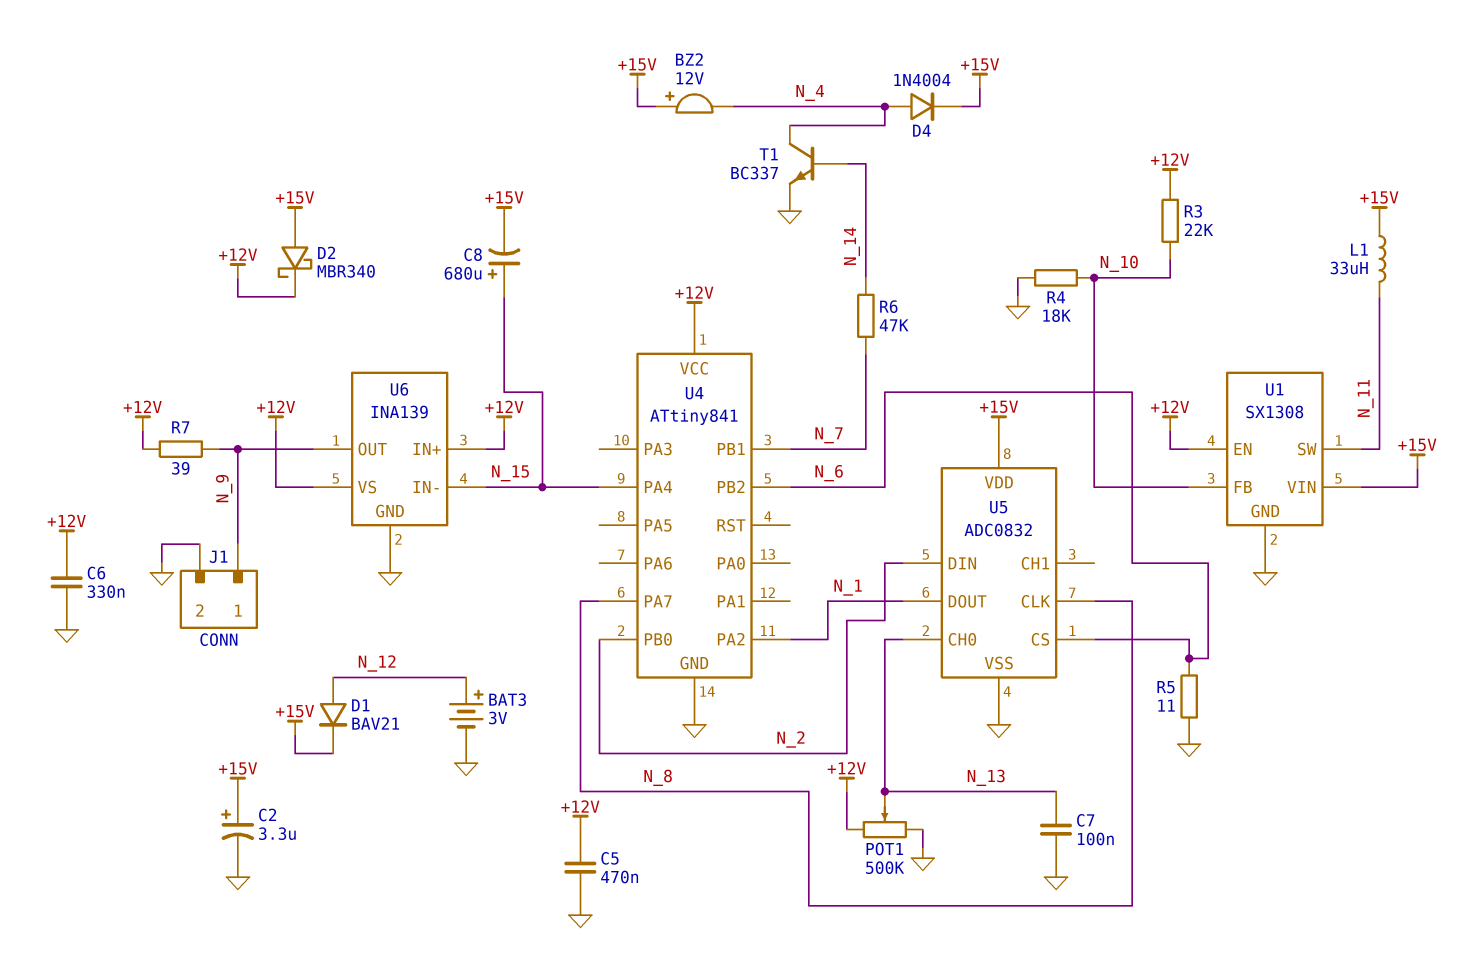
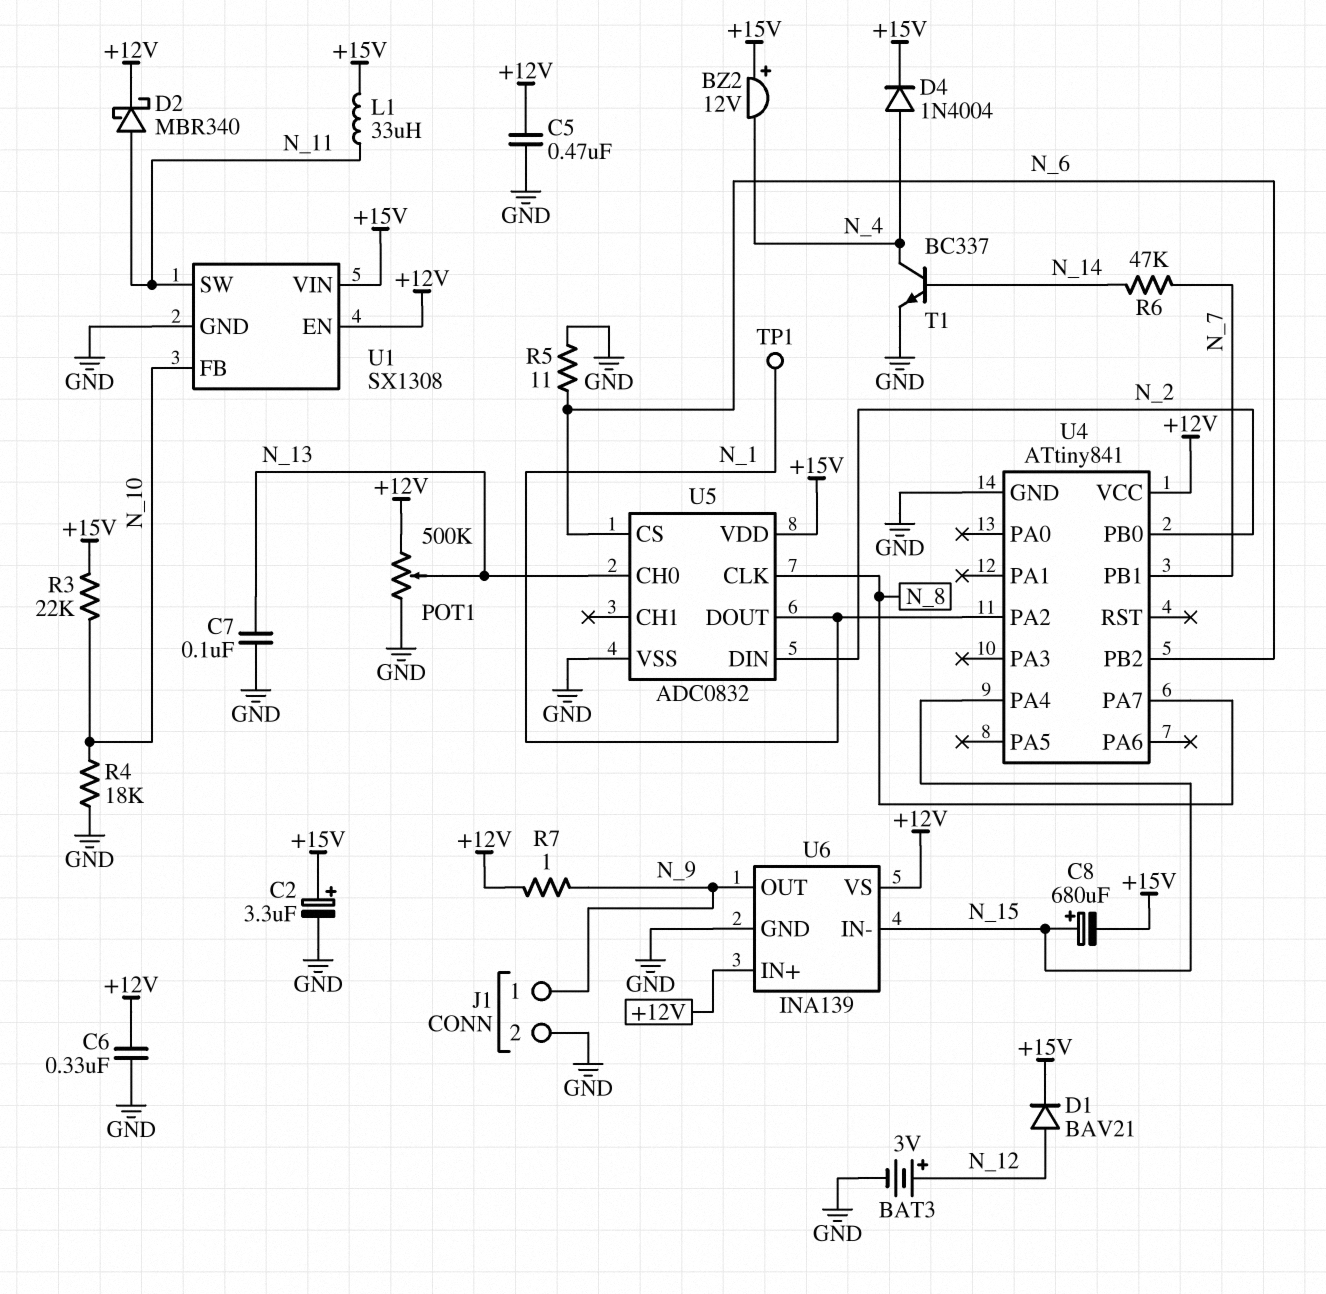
D2: schottky MBR340 (A +15V, K +12V) -> schottky MBR340 (A N_11, K +12V)
R3: 22k (+12V, N_10) -> 22k (+15V, N_10)
R7: 39 (+12V, N_9) -> 1 (+12V, N_9)
TP1: none -> test point (N_1)

